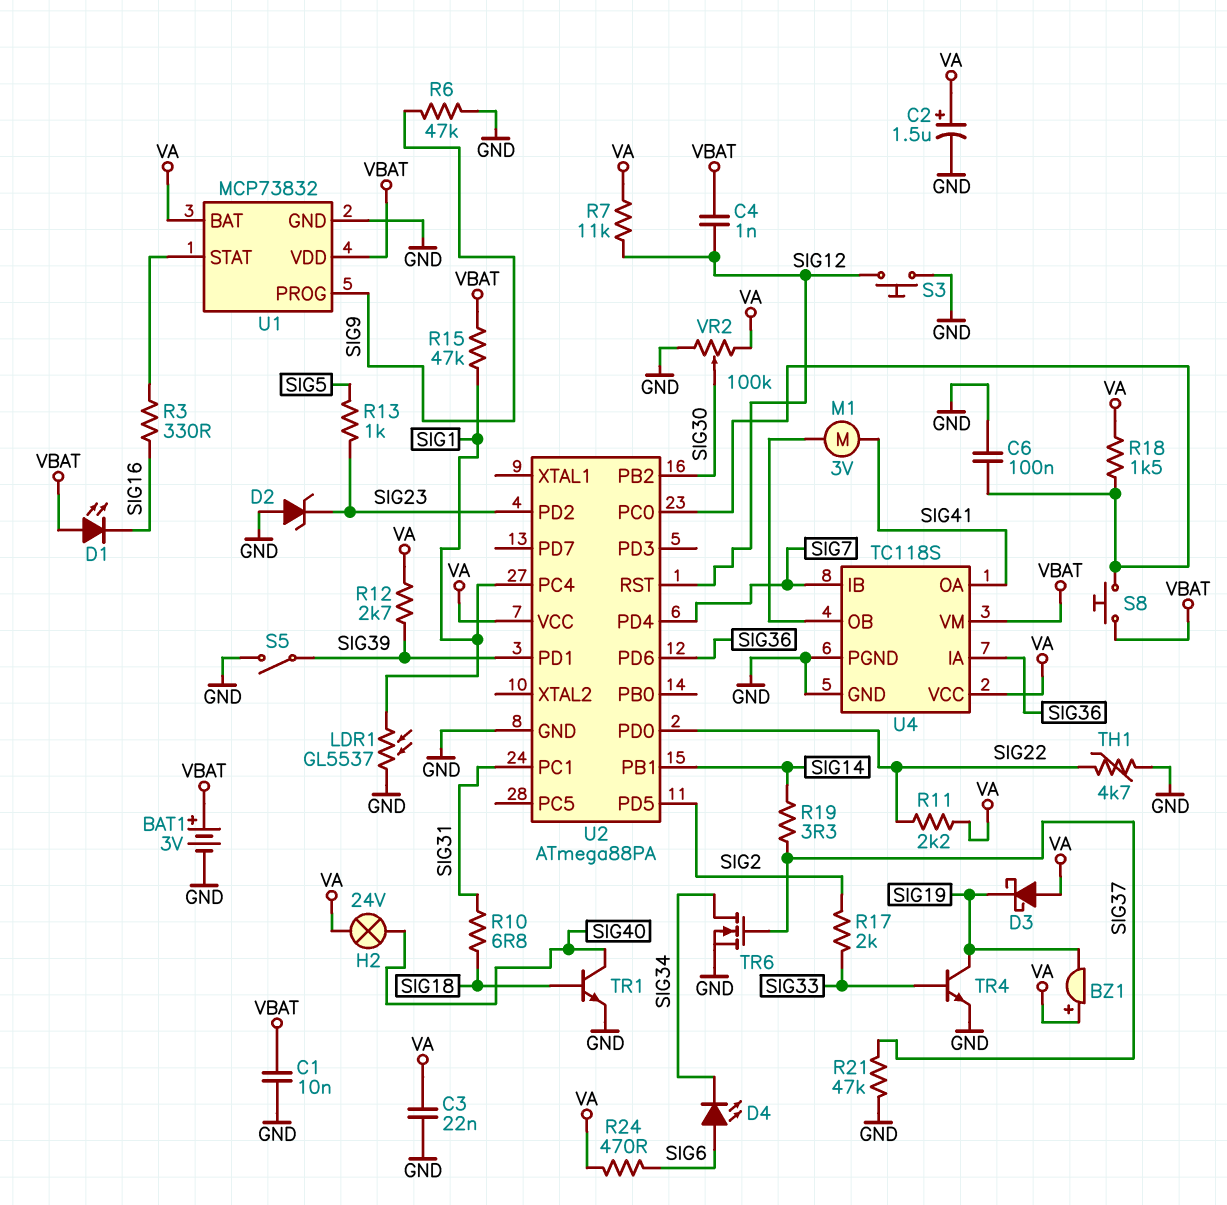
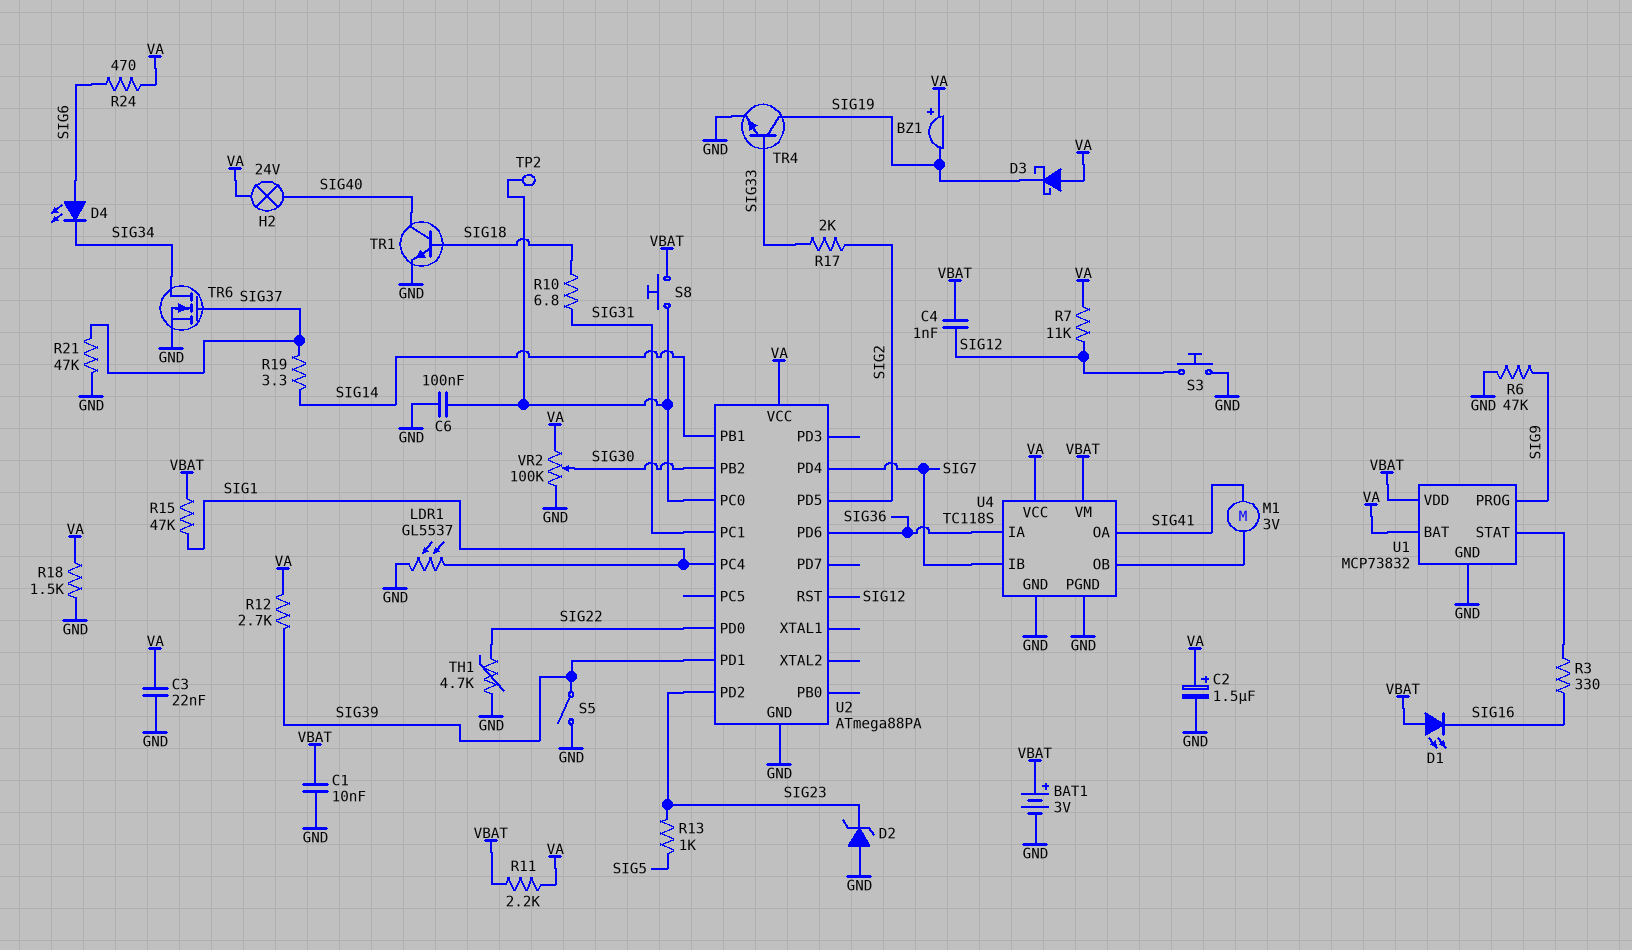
R11: 2.2k (SIG22, VA) -> 2.2k (VA, VBAT)
R18: 1.5k (U2/PC0, VA) -> 1.5k (GND, VA)
TP2: none -> test point (U2/PC0)

